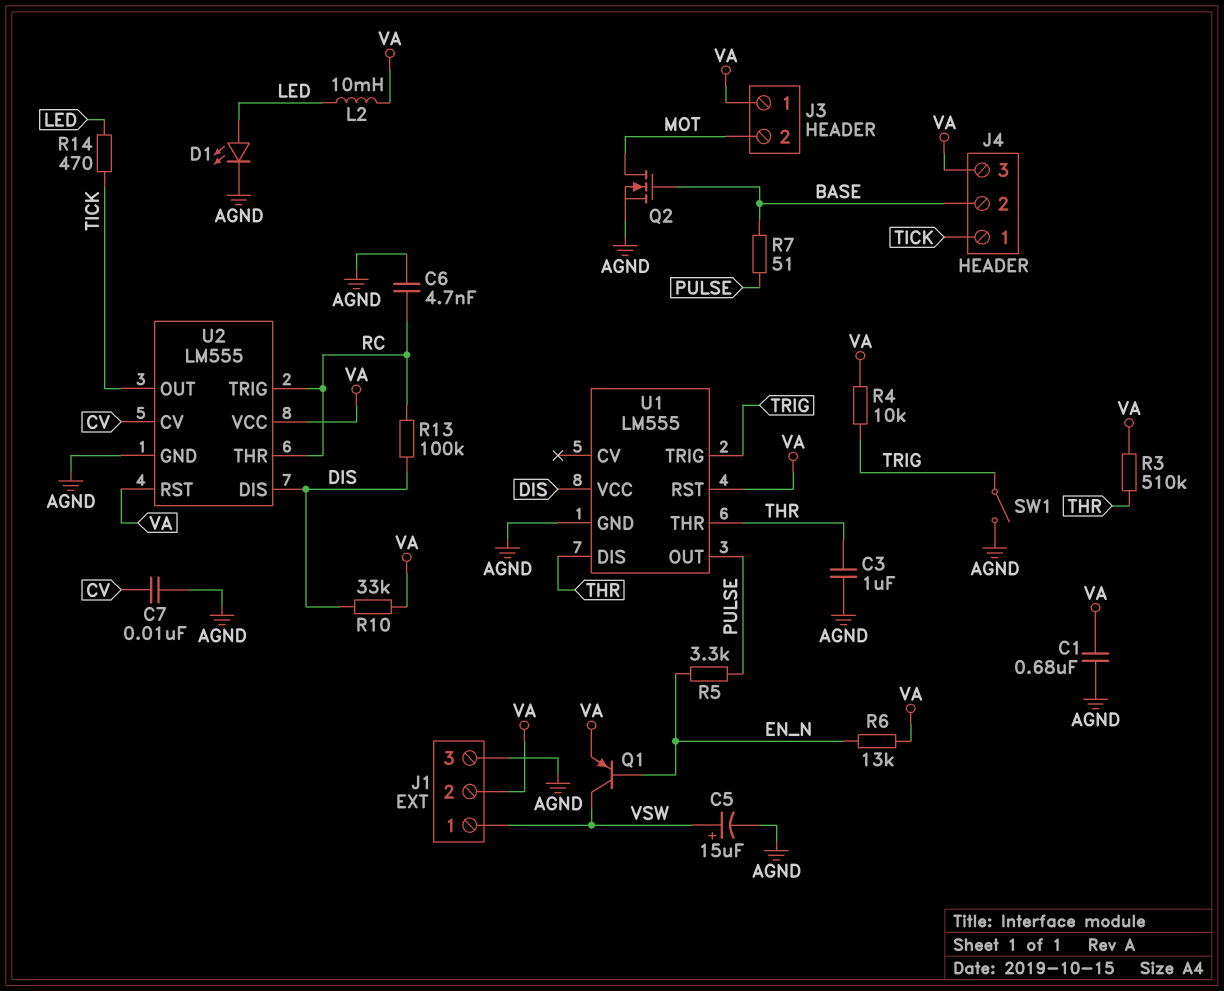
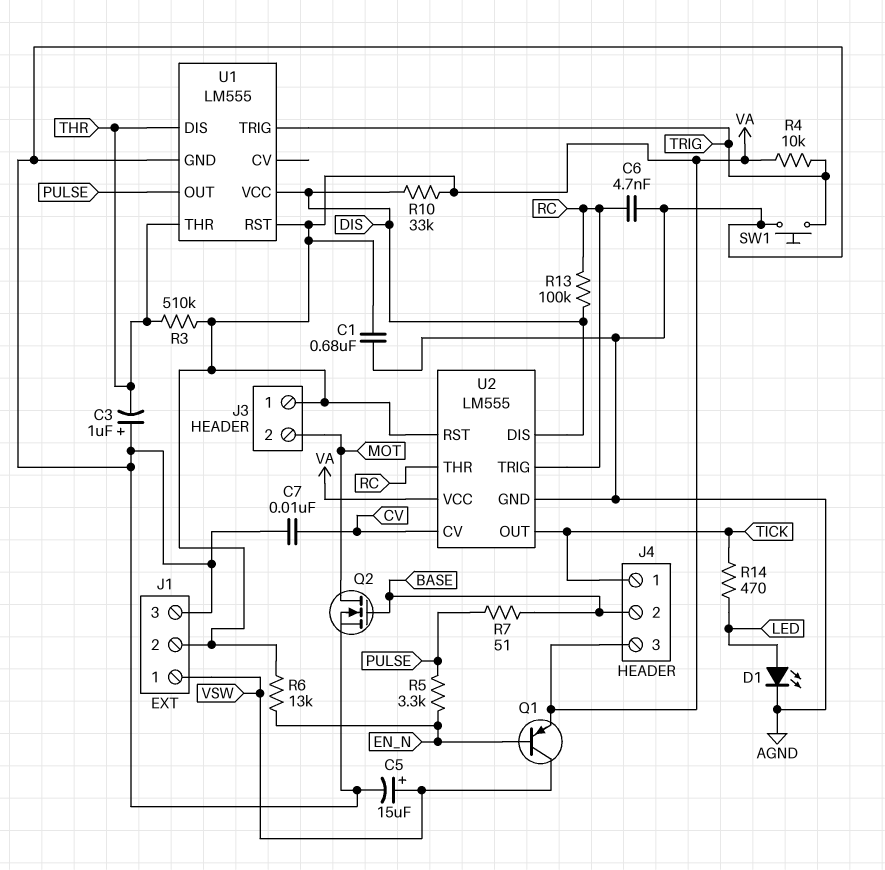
C3: 1uF (AGND, THR) -> 1uF (plus AGND, minus THR)
L2: 10mH (LED, VA) -> none
SW1: switch (AGND, TRIG) -> button (AGND, TRIG)

